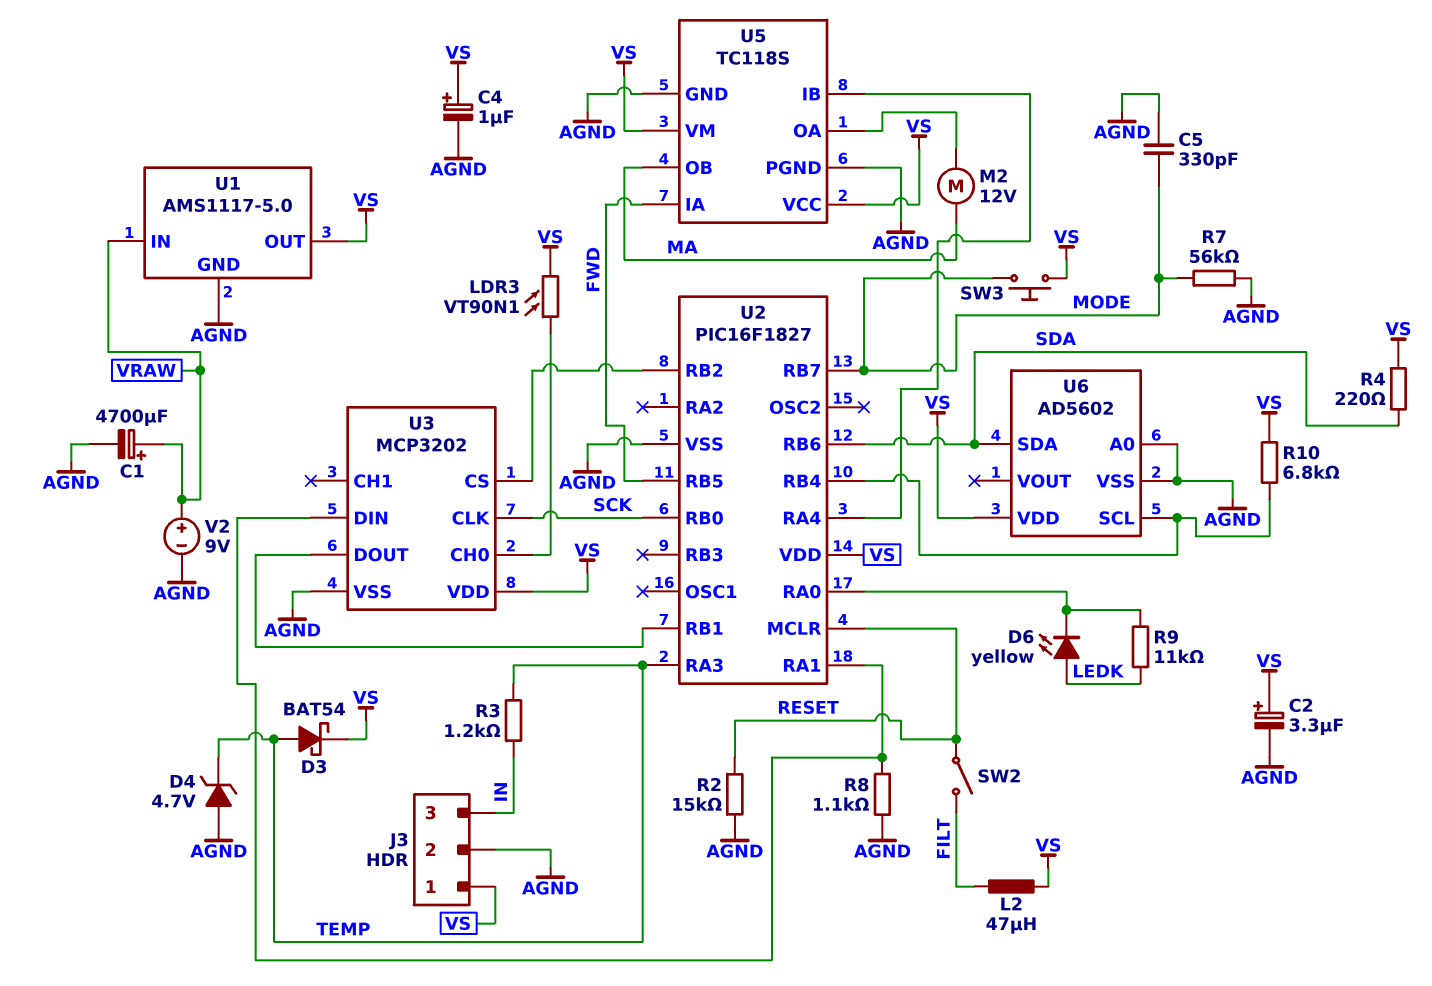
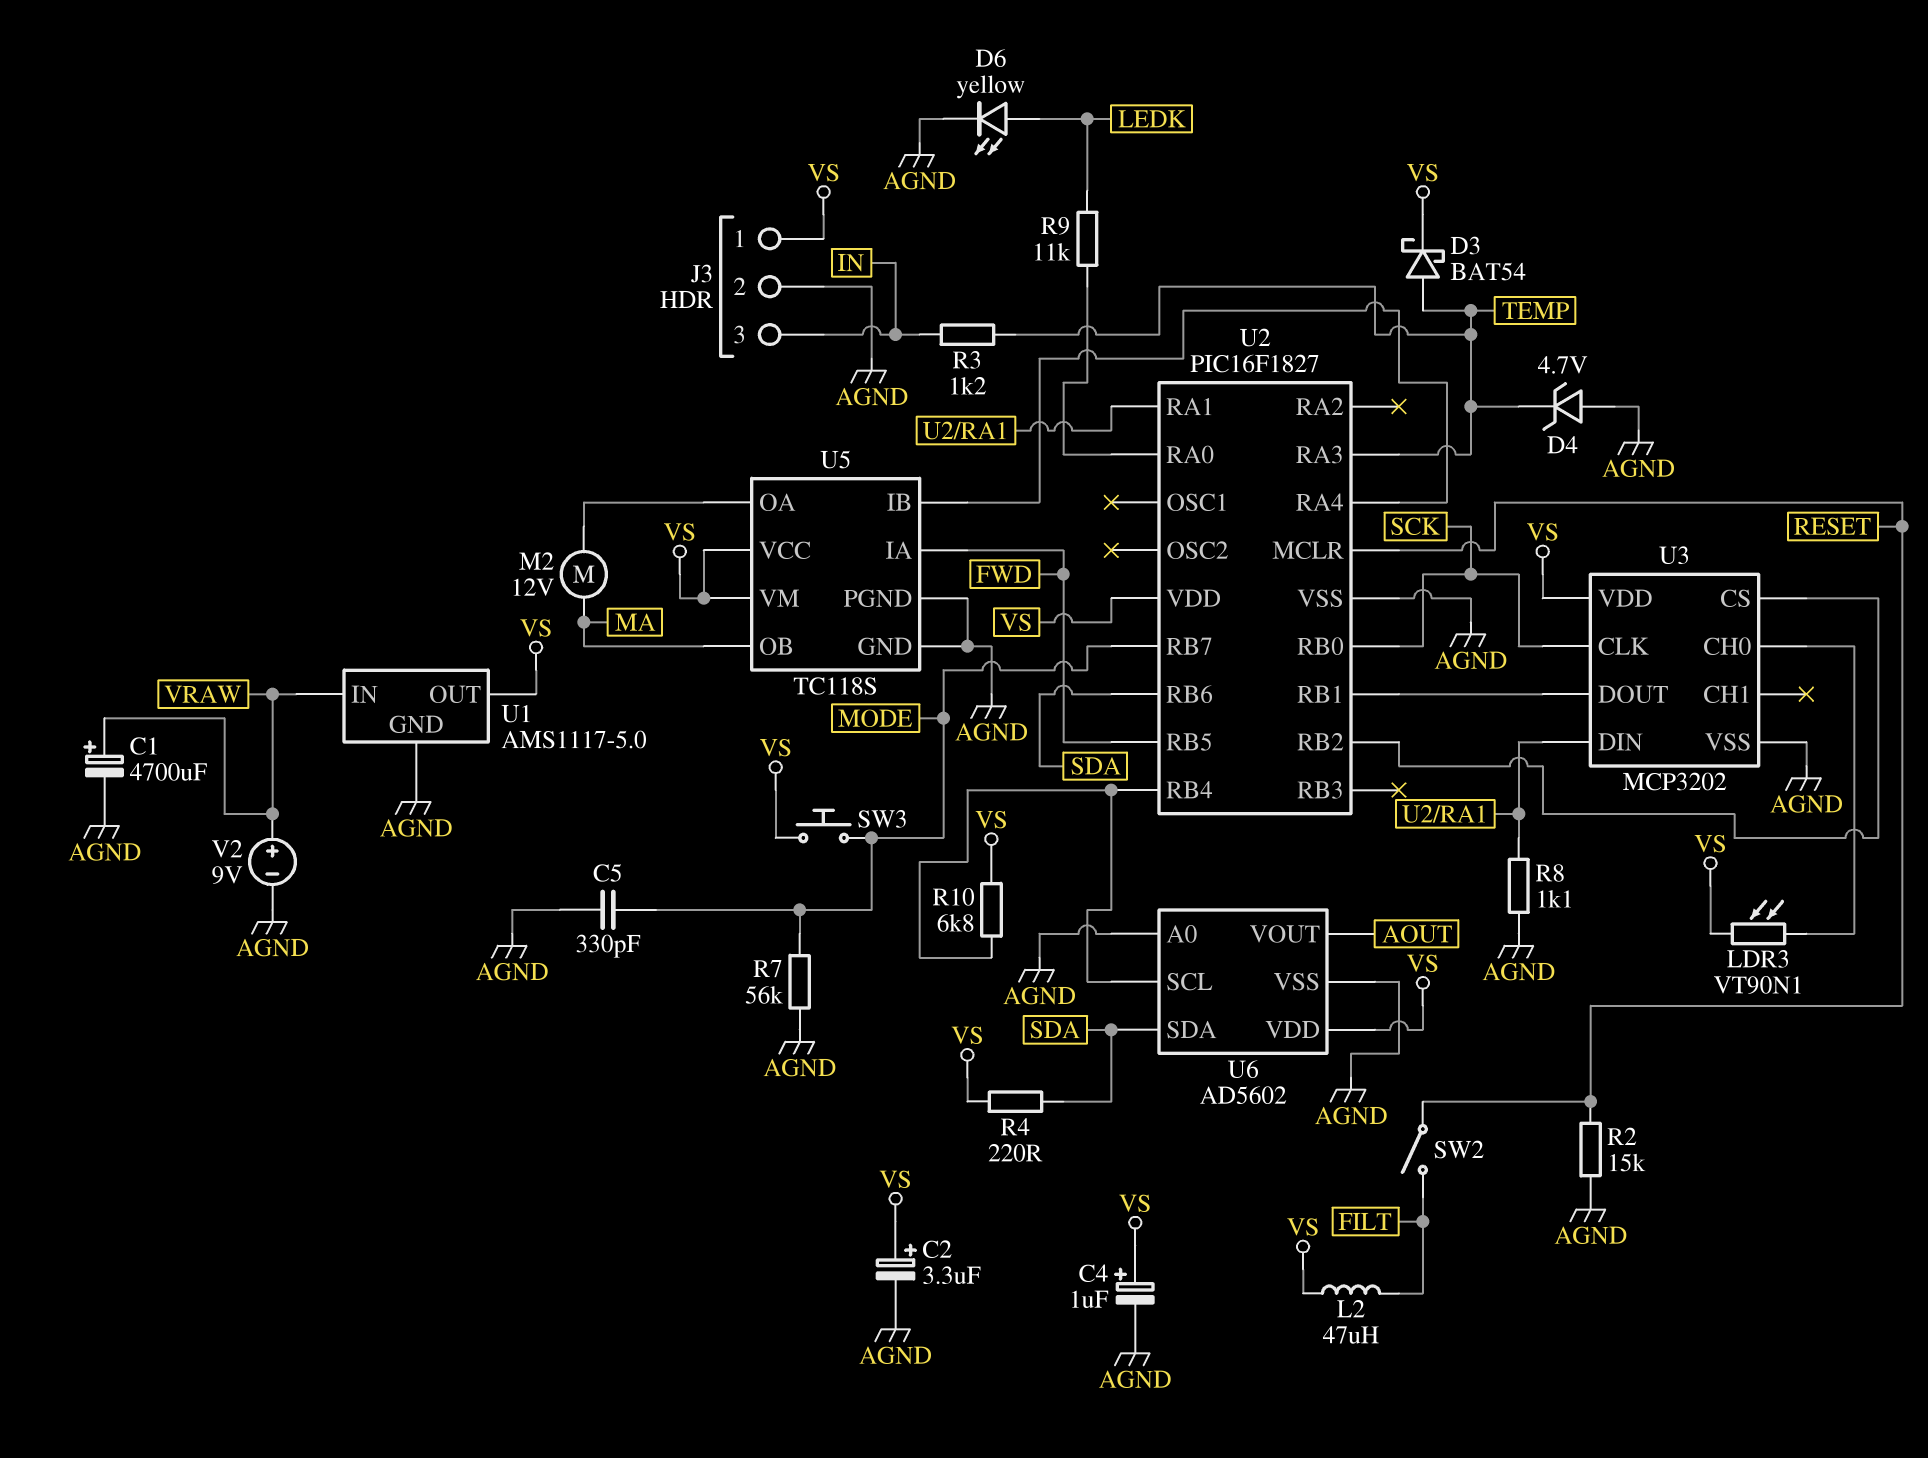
D6: LED yellow (A LEDK, K U2/RA0) -> LED yellow (A LEDK, K AGND)
U6 pin VOUT: none -> AOUT

